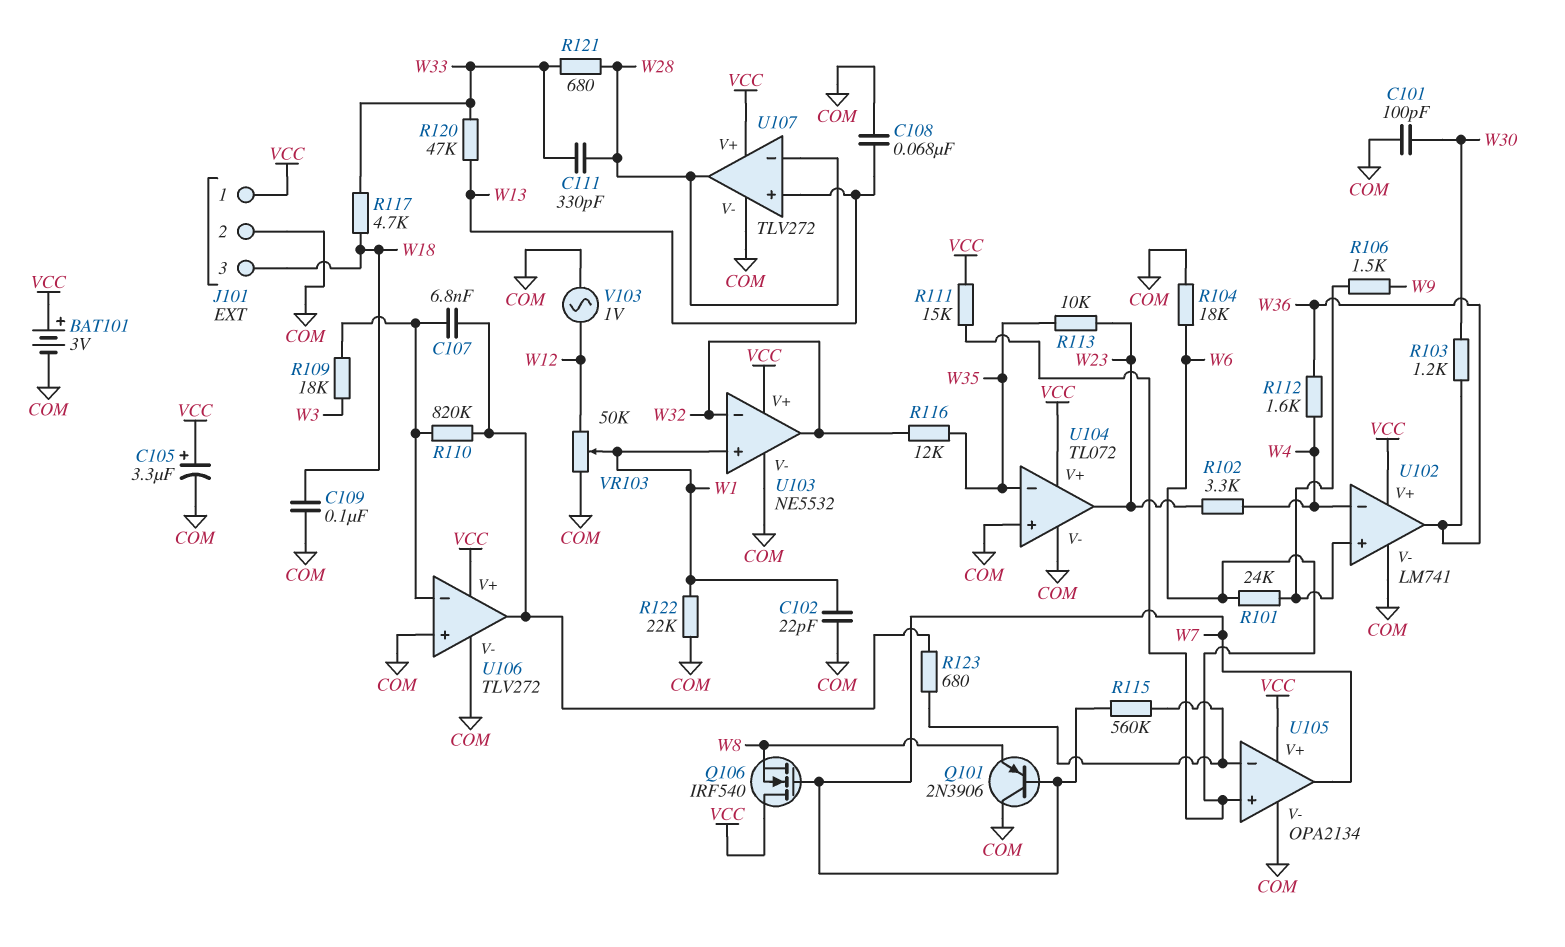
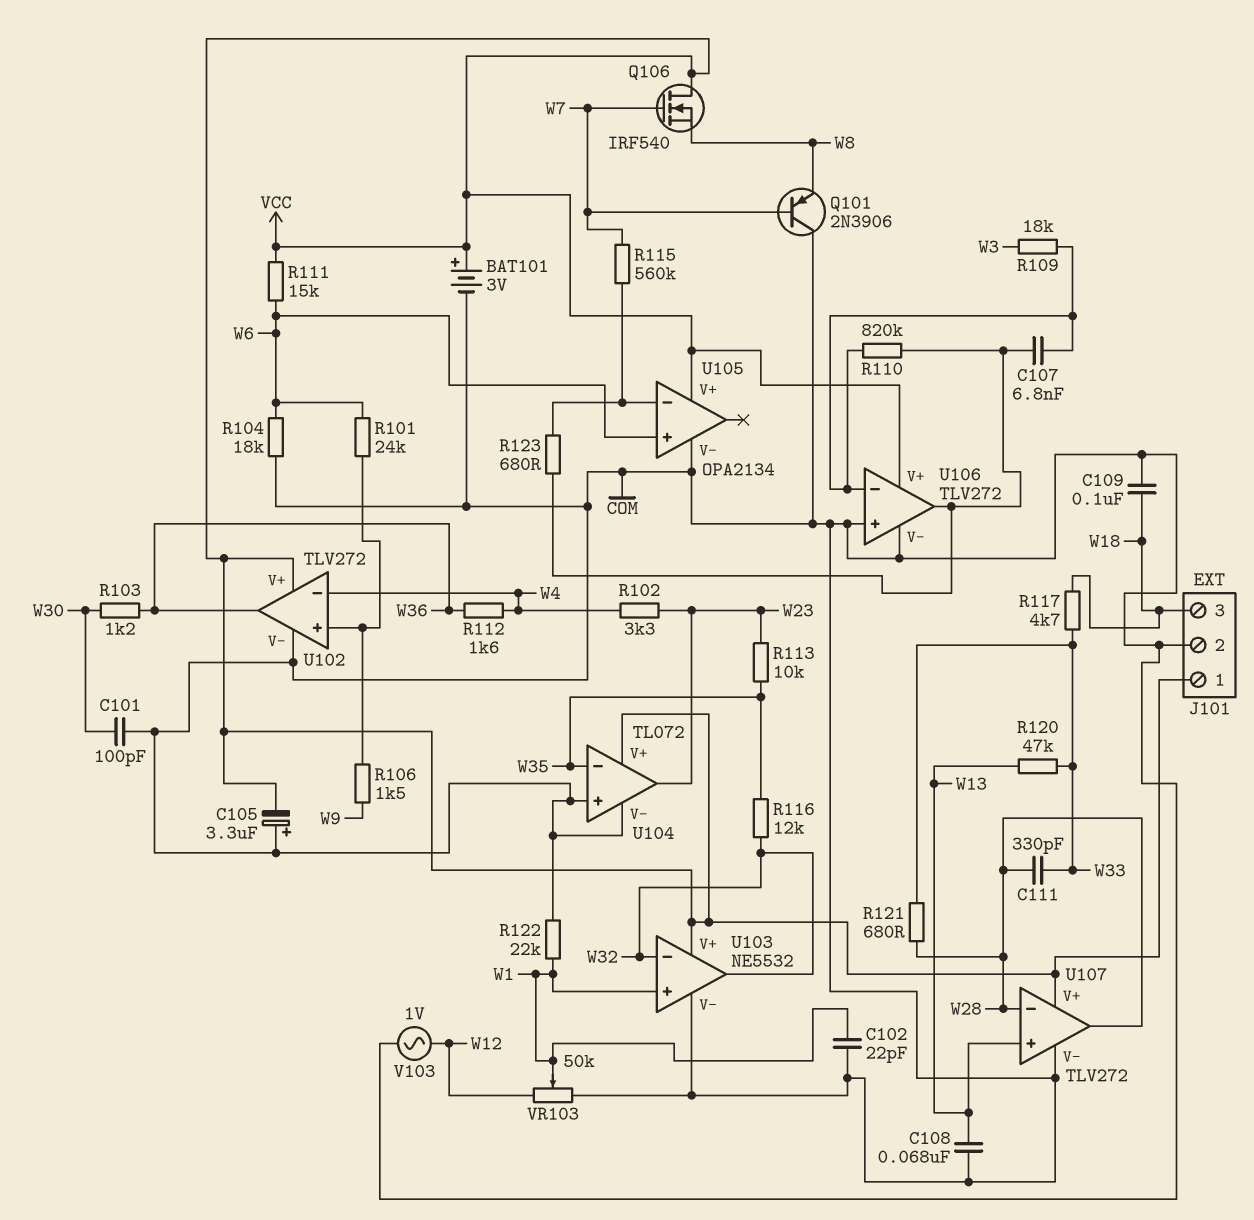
C105: 3.3uF (plus VCC, minus COM) -> 3.3uF (plus COM, minus VCC)
U102: LM741 -> TLV272
U105 pin out: W7 -> none

